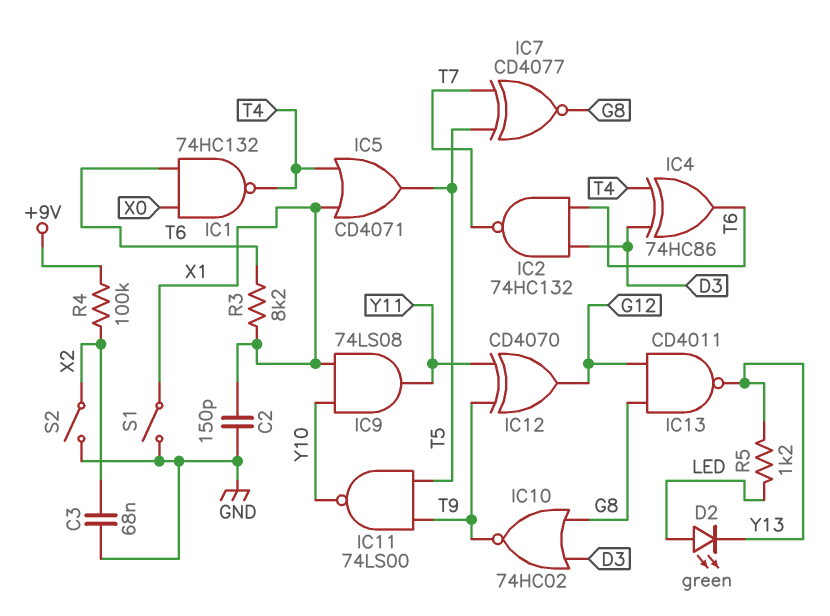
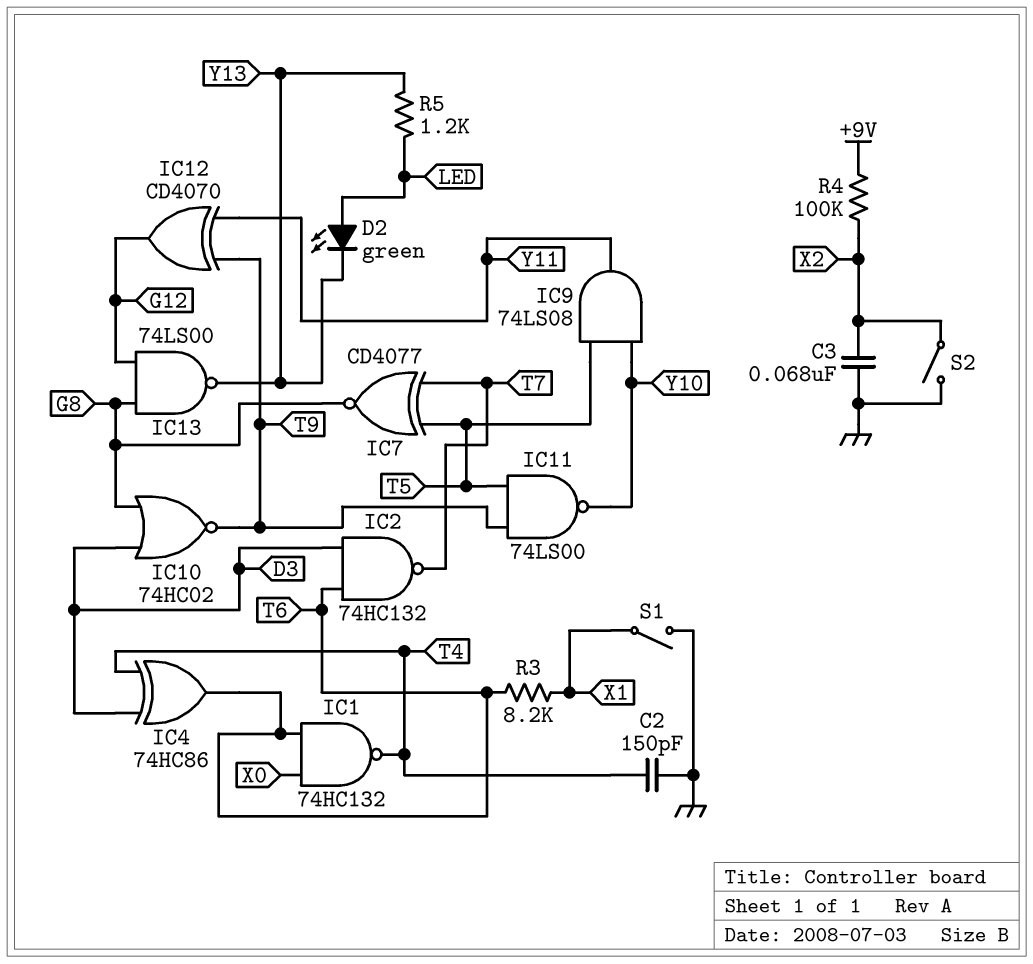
C2: 150pF (GND, X1) -> 150pF (GND, T4)
IC5: OR CD4071 (in T4, in X1, out T5) -> none
IC9: AND 74LS08 (in X1, in Y10, out Y11) -> AND 74LS08 (in T5, in Y10, out Y11)
IC13: NAND CD4011 (in G8, in G12, out Y13) -> NAND 74LS00 (in G8, in G12, out Y13)

